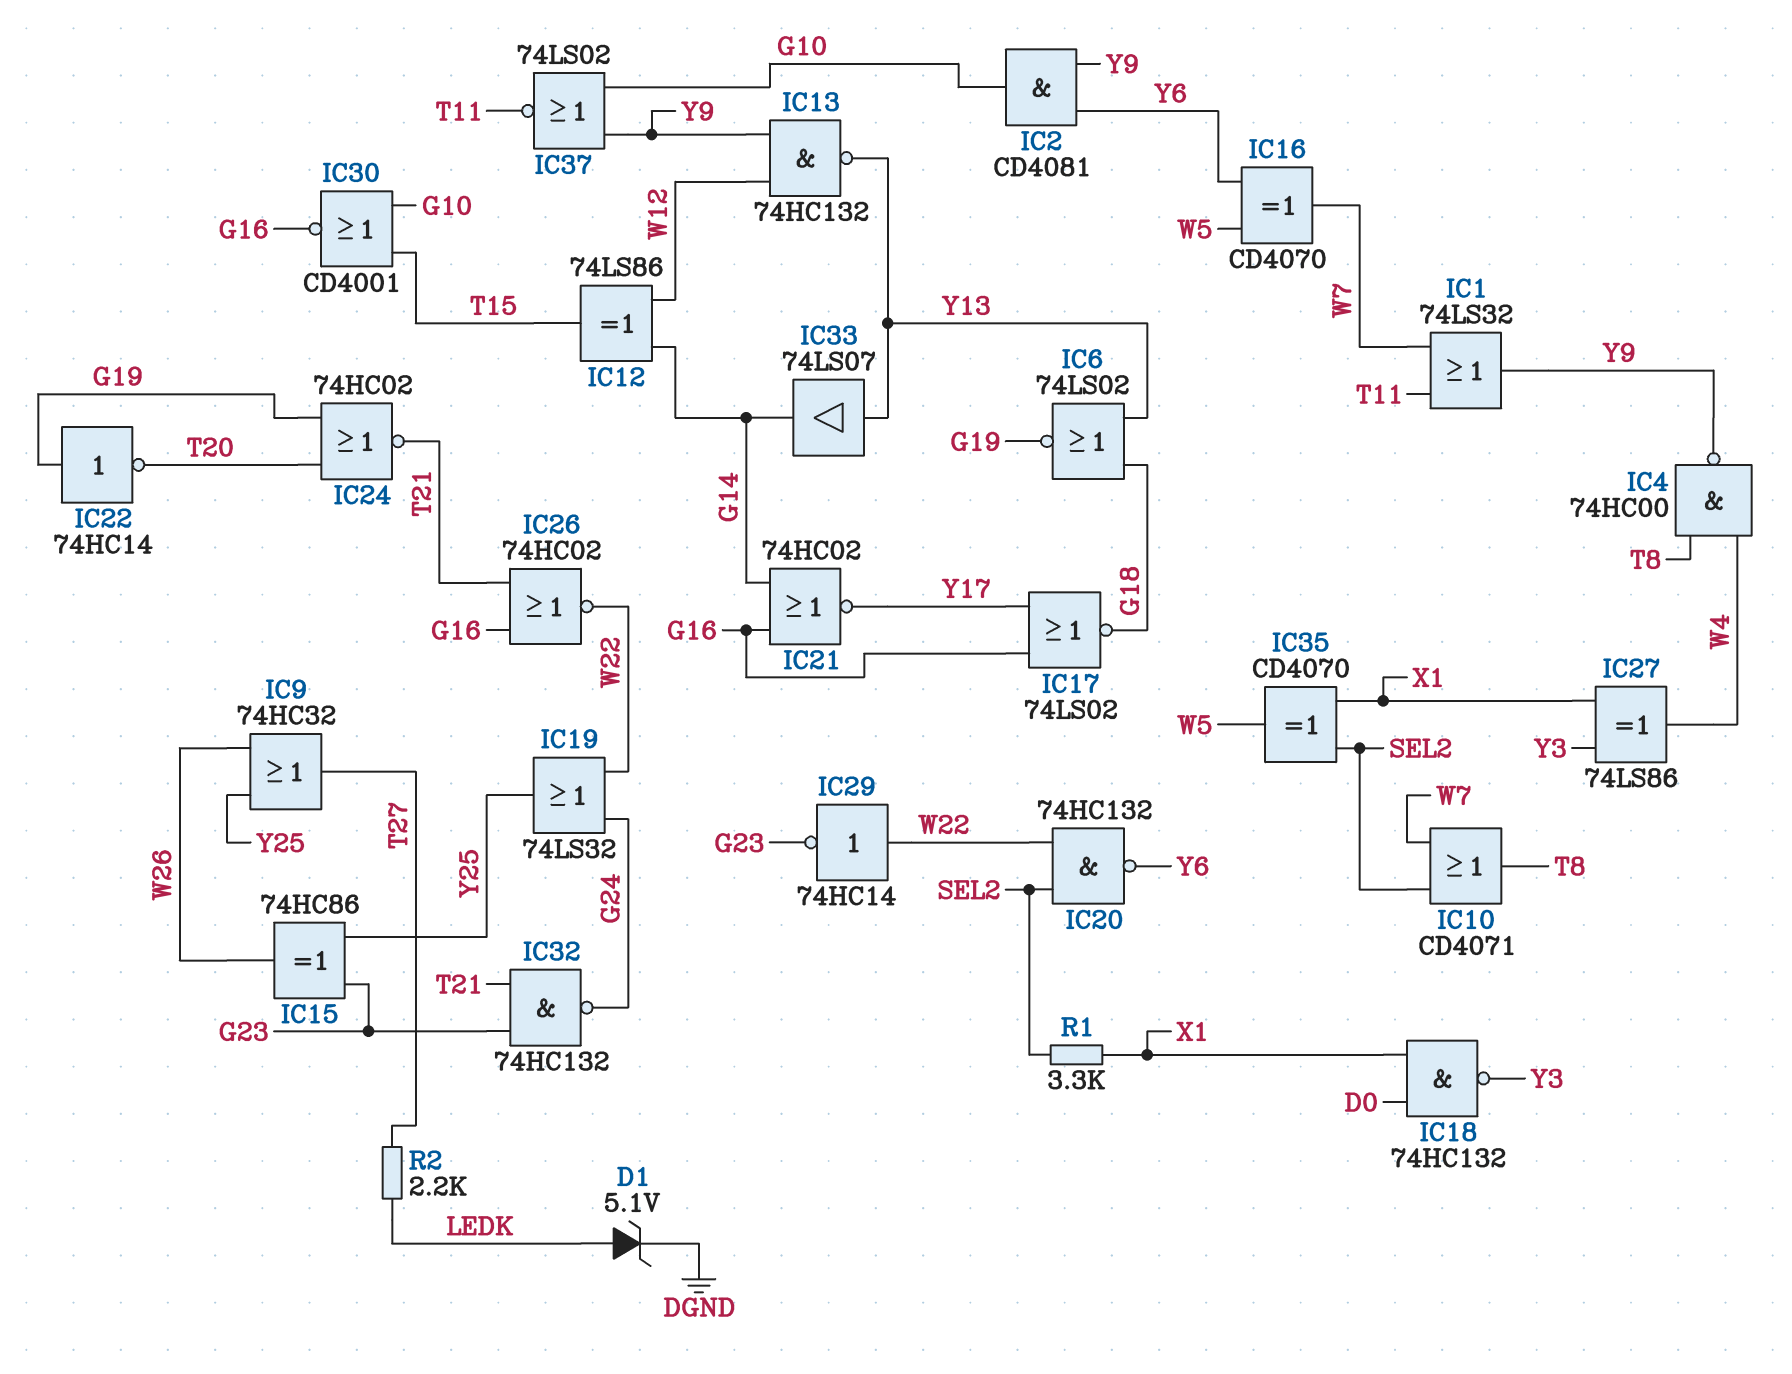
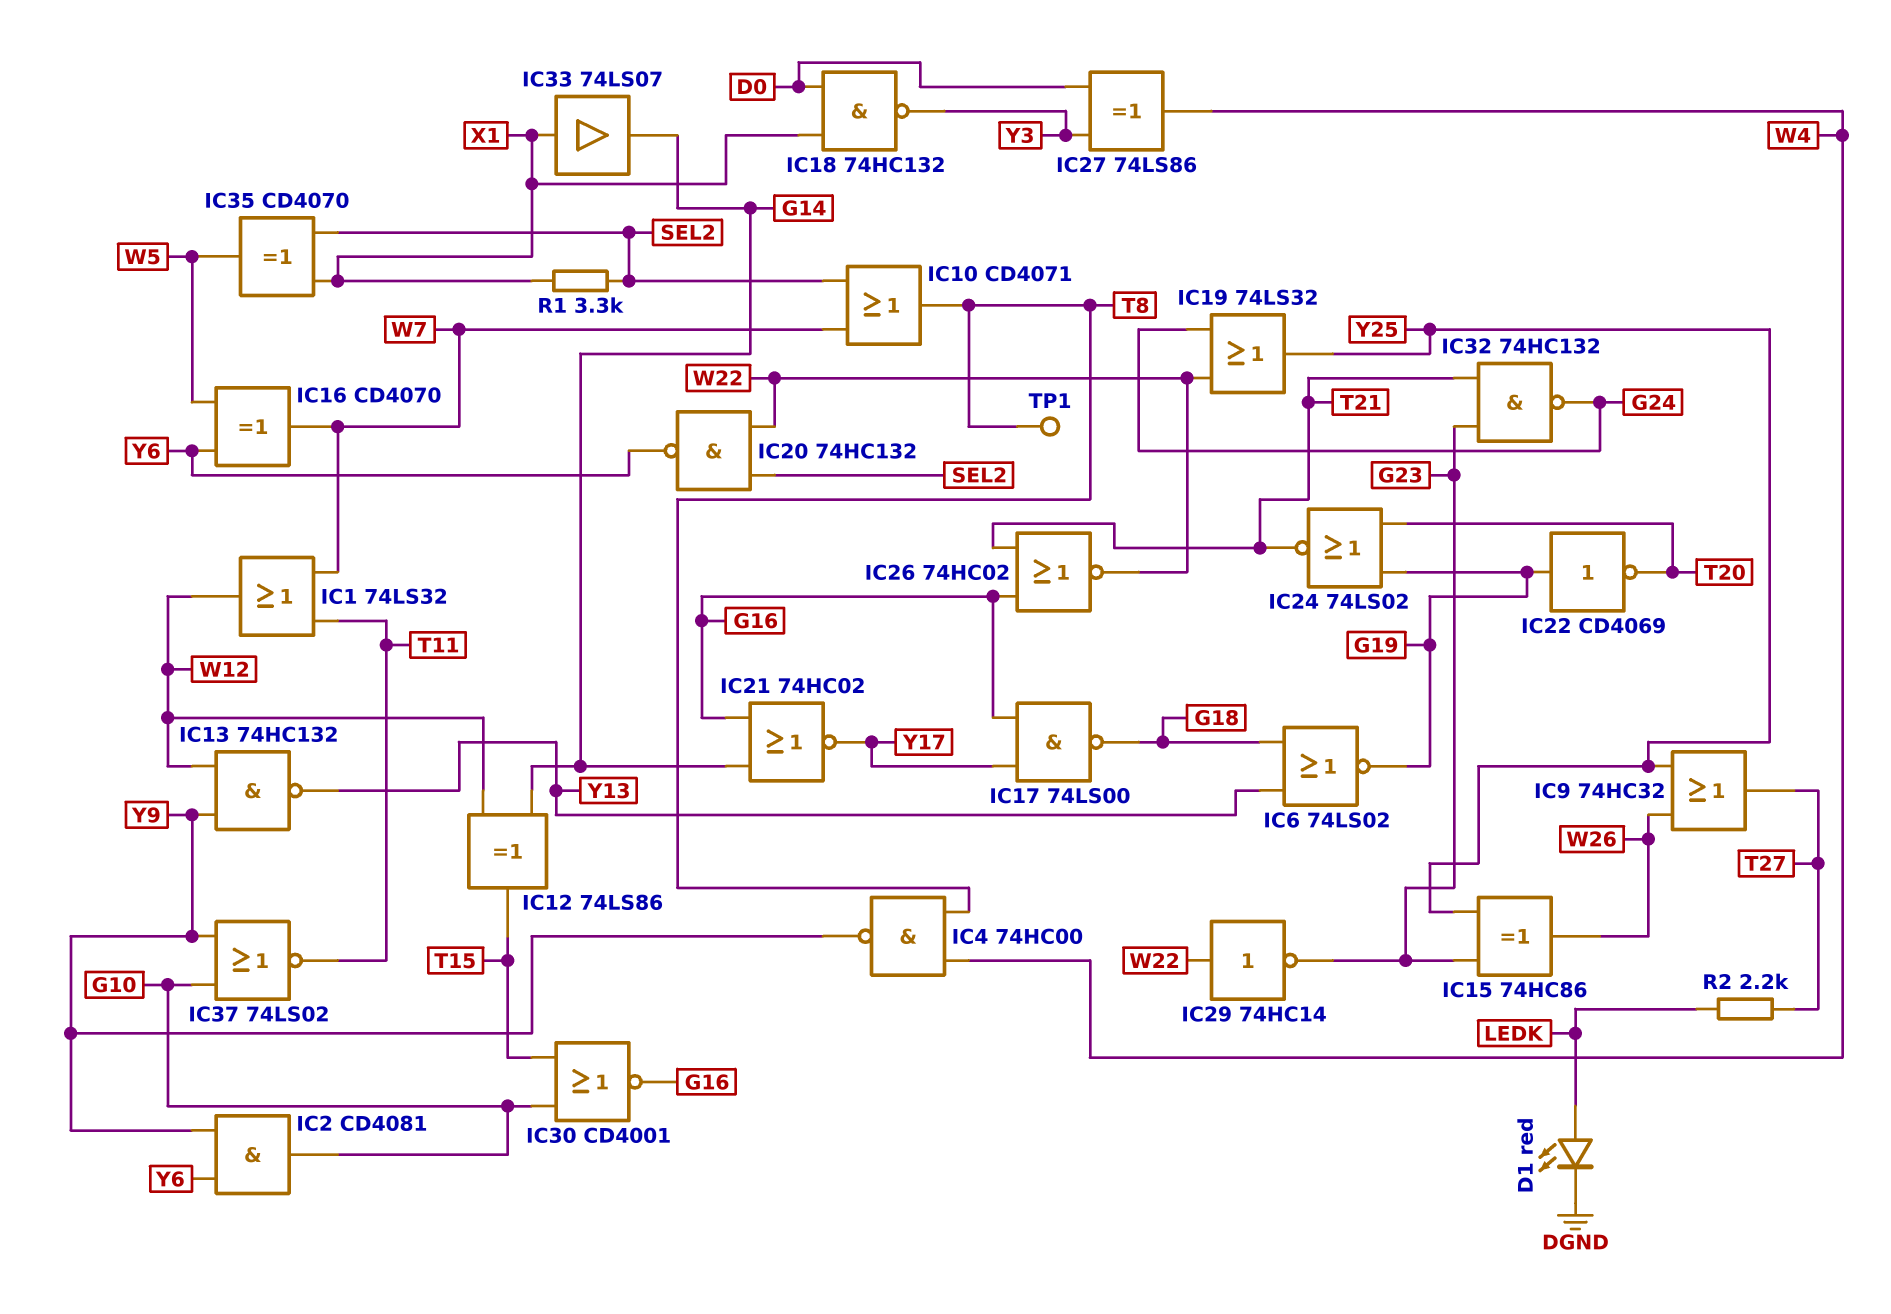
D1: zener 5.1V (A LEDK, K DGND) -> LED red (A LEDK, K DGND)
IC1: OR 74LS32 (in T11, in W7, out Y9) -> OR 74LS32 (in T11, in W7, out W12)
IC17: NOR 74LS02 (in G16, in Y17, out G18) -> NAND 74LS00 (in G16, in Y17, out G18)
IC22: NOT 74HC14 (in G19, out T20) -> NOT CD4069 (in G19, out T20)
IC24: NOR 74HC02 (in G19, in T20, out T21) -> NOR 74LS02 (in G19, in T20, out T21)
IC27: XOR 74LS86 (in X1, in Y3, out W4) -> XOR 74LS86 (in D0, in Y3, out W4)
IC33: buffer 74LS07 (in Y13, out G14) -> buffer 74LS07 (in X1, out G14)
TP1: none -> test point (T8)

